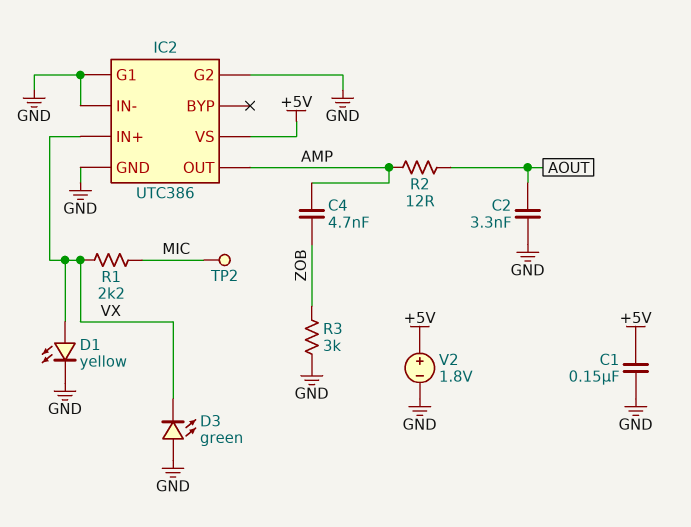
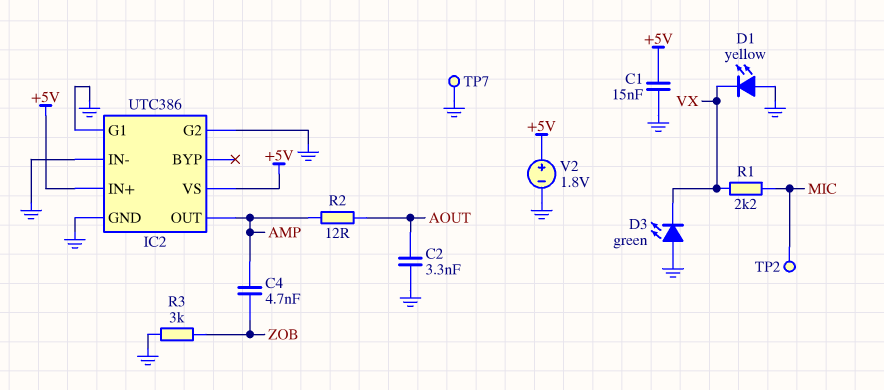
C1: 150nF (+5V, GND) -> 15nF (+5V, GND)
D1: LED yellow (A VX, K GND) -> LED yellow (A GND, K VX)
IC2 pin IN+: VX -> +5V
TP7: none -> test point (GND)

